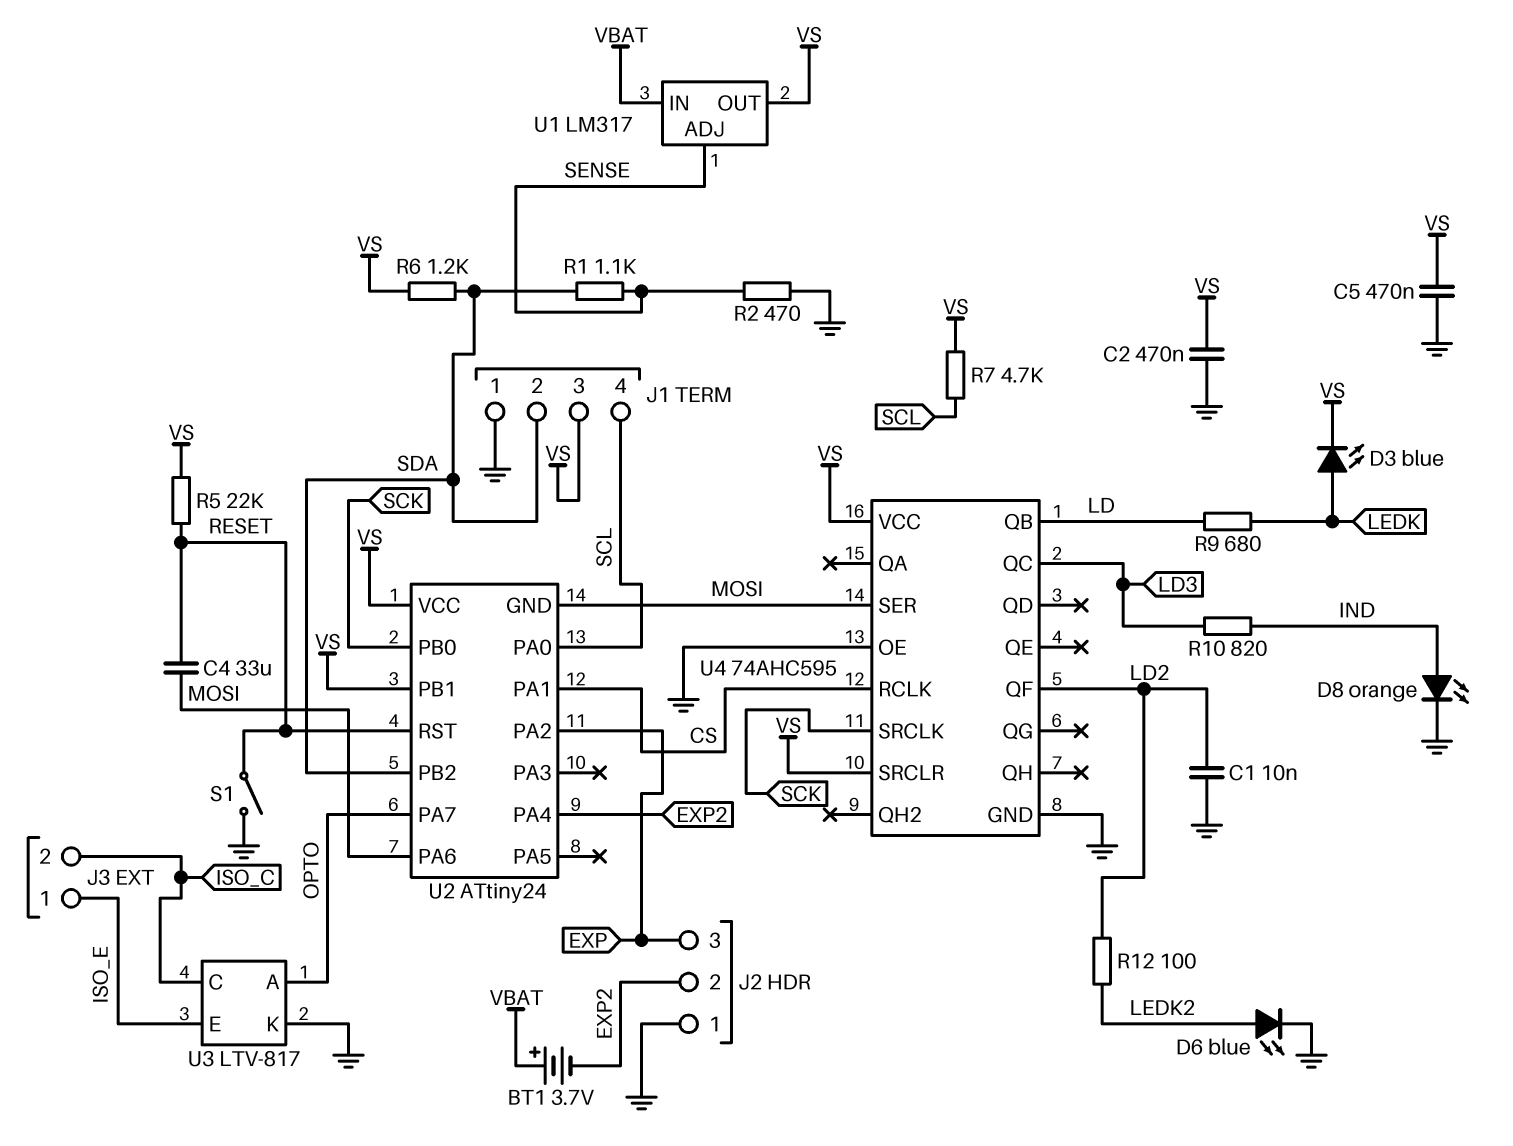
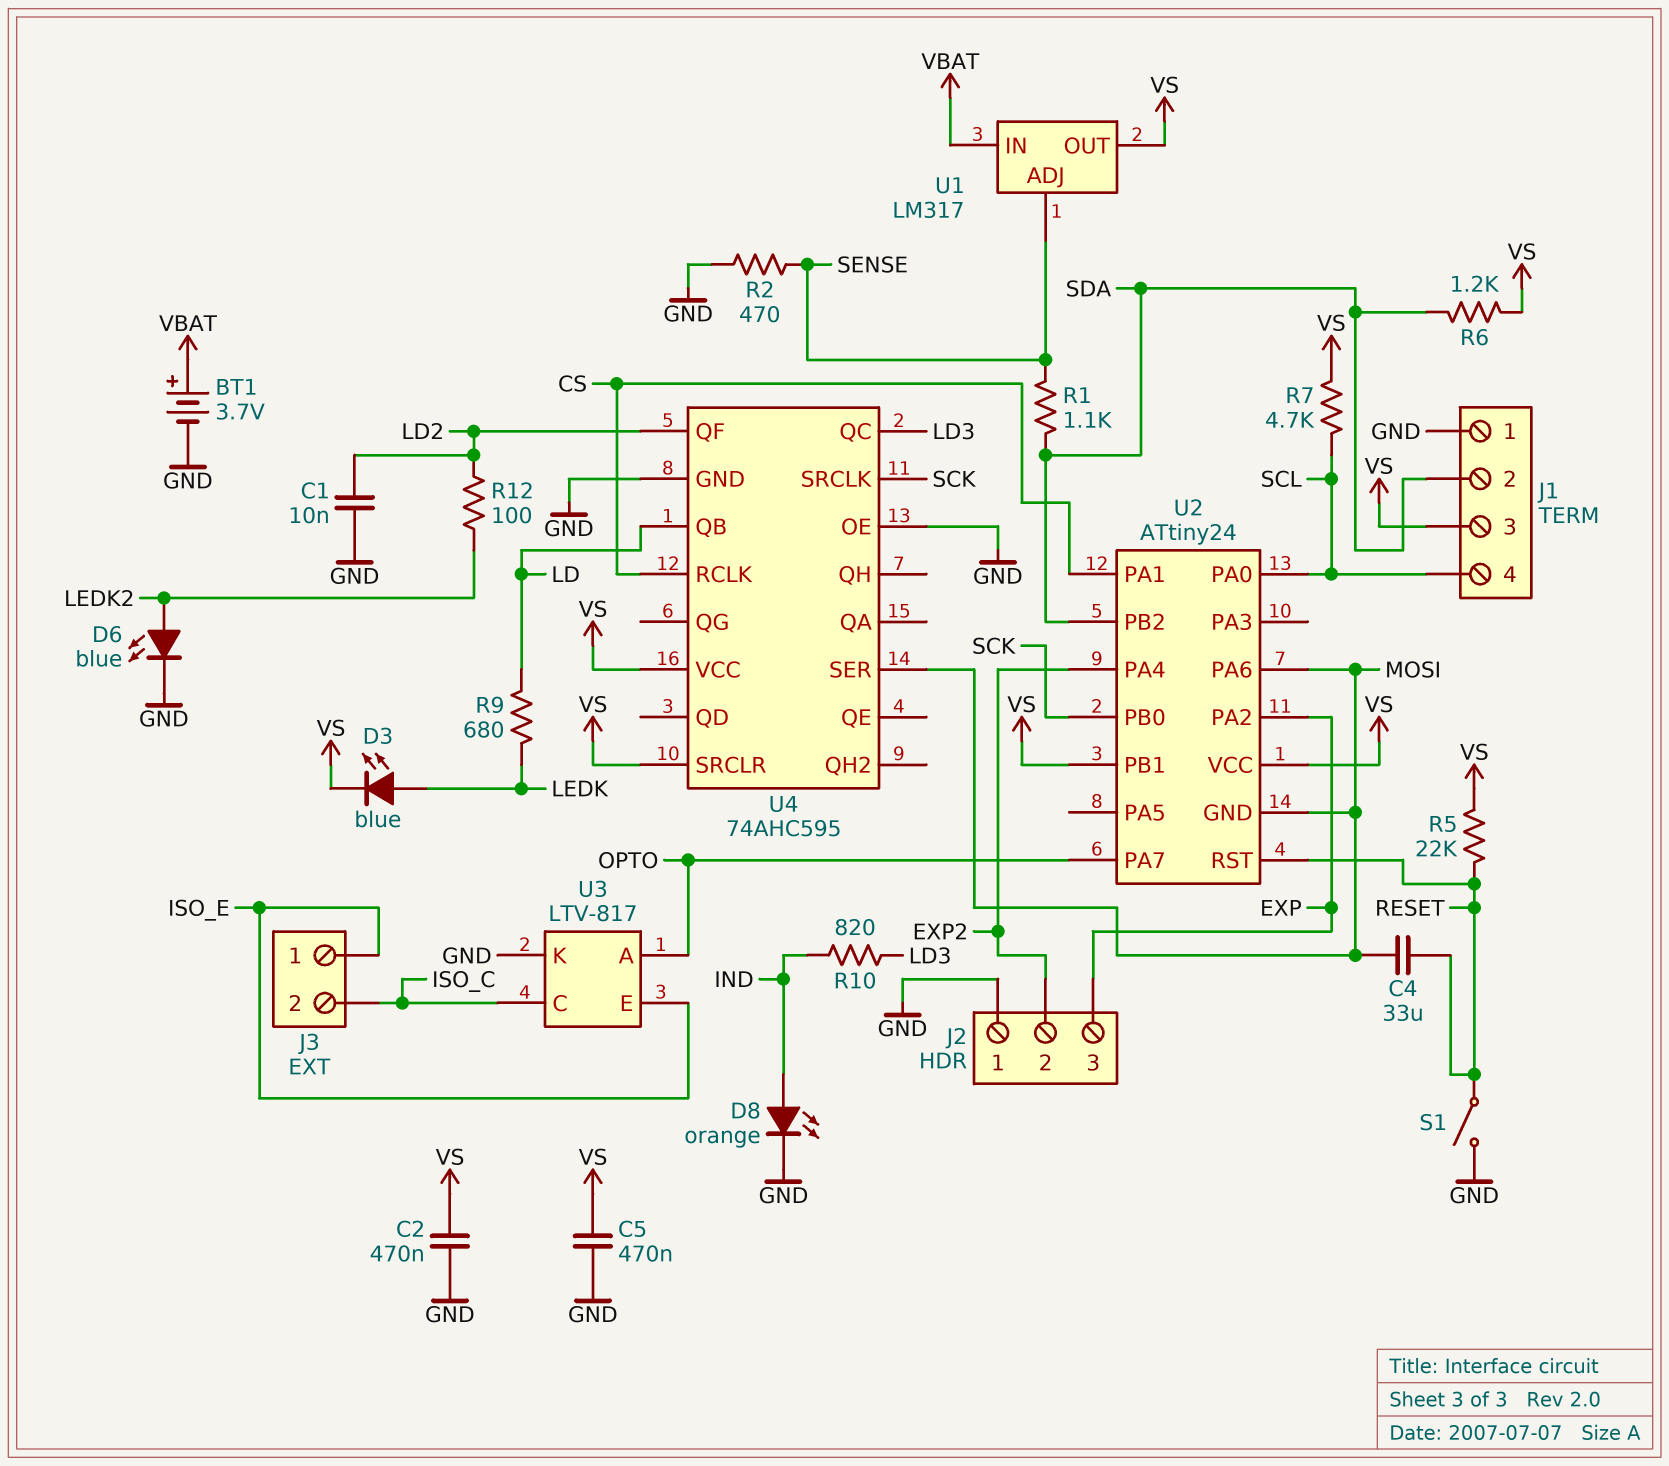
BT1: 3.7V (plus VBAT, minus EXP2) -> 3.7V (plus VBAT, minus GND)

